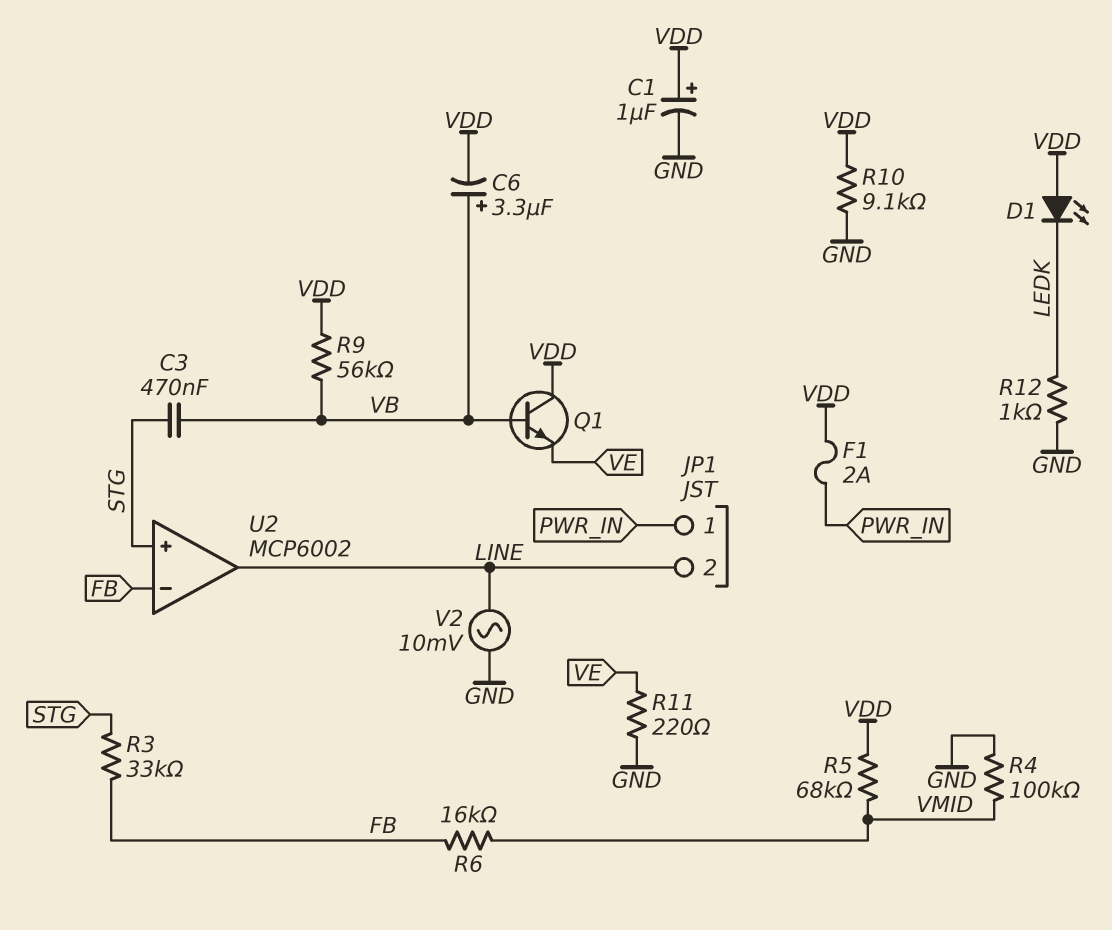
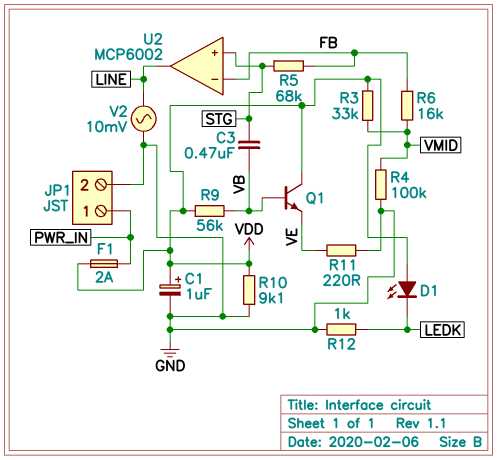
C6: 3.3uF (plus VB, minus VDD) -> none
JP1 pin 2: LINE -> GND
R3: 33k (FB, STG) -> 33k (VDD, VMID)
R5: 68k (VDD, VMID) -> 68k (FB, STG)

